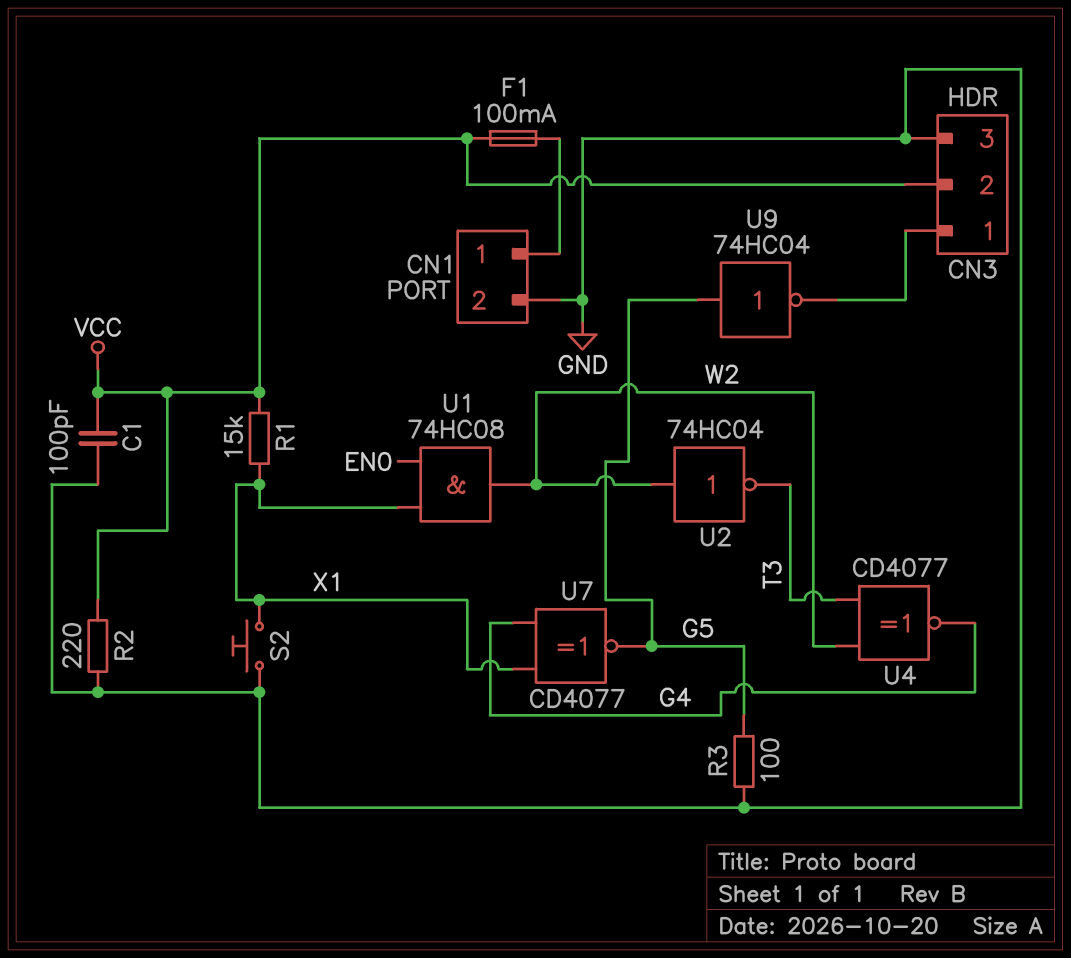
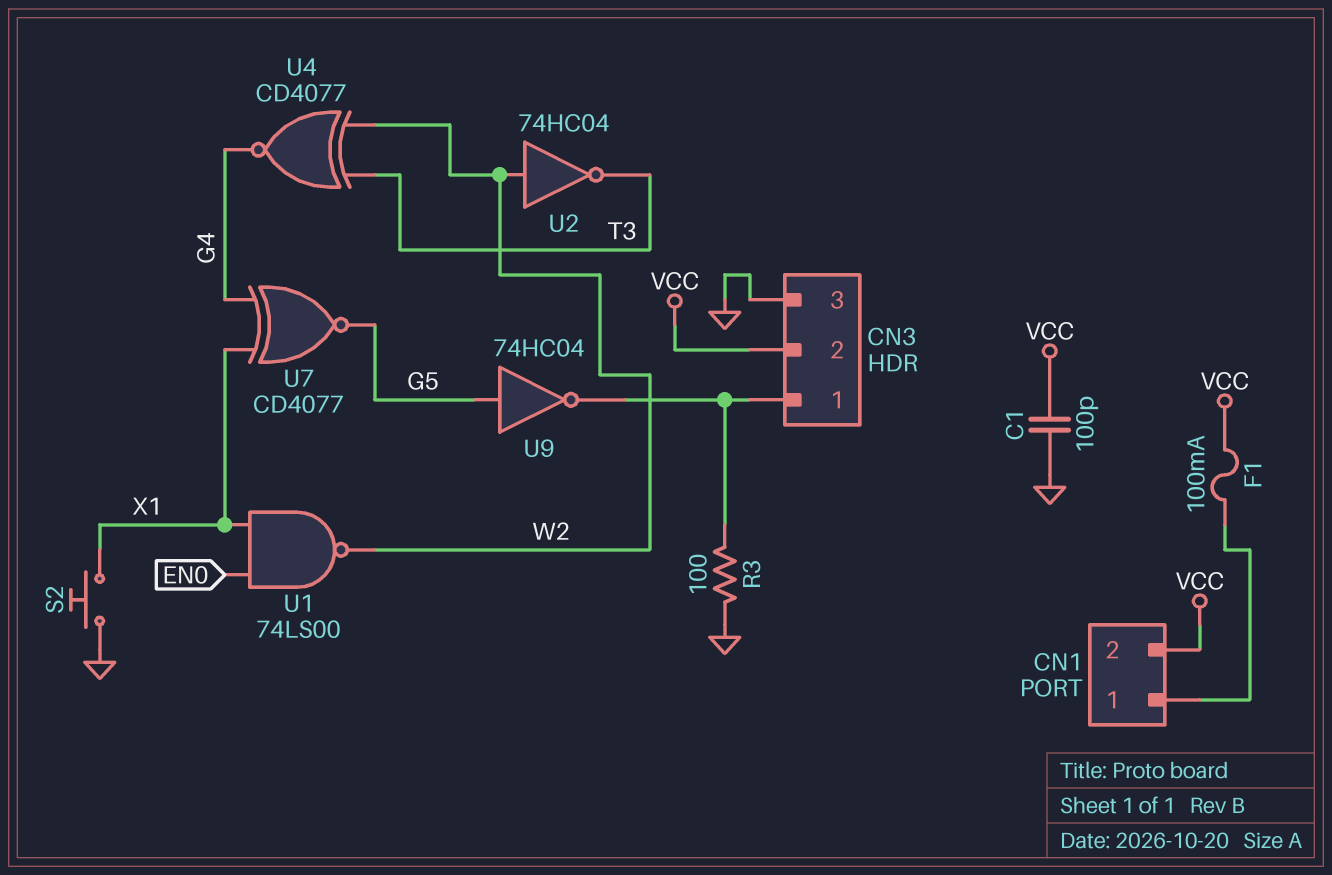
CN1 pin 2: GND -> VCC
R1: 15k (VCC, X1) -> none
R2: 220 (GND, VCC) -> none
R3: 100 (G5, GND) -> 100 (CN3/1, GND)
U1: AND 74HC08 (in EN0, in X1, out W2) -> NAND 74LS00 (in EN0, in X1, out W2)

